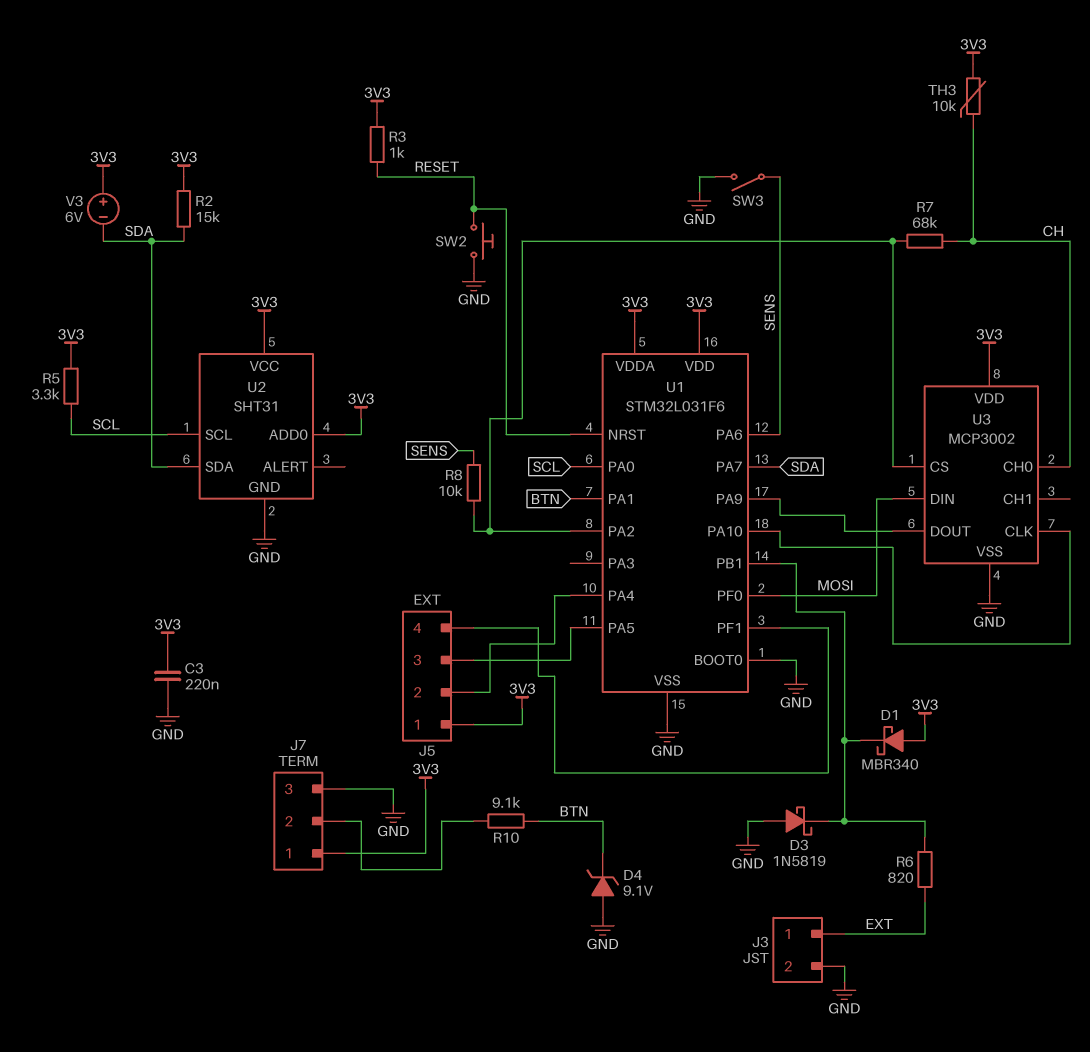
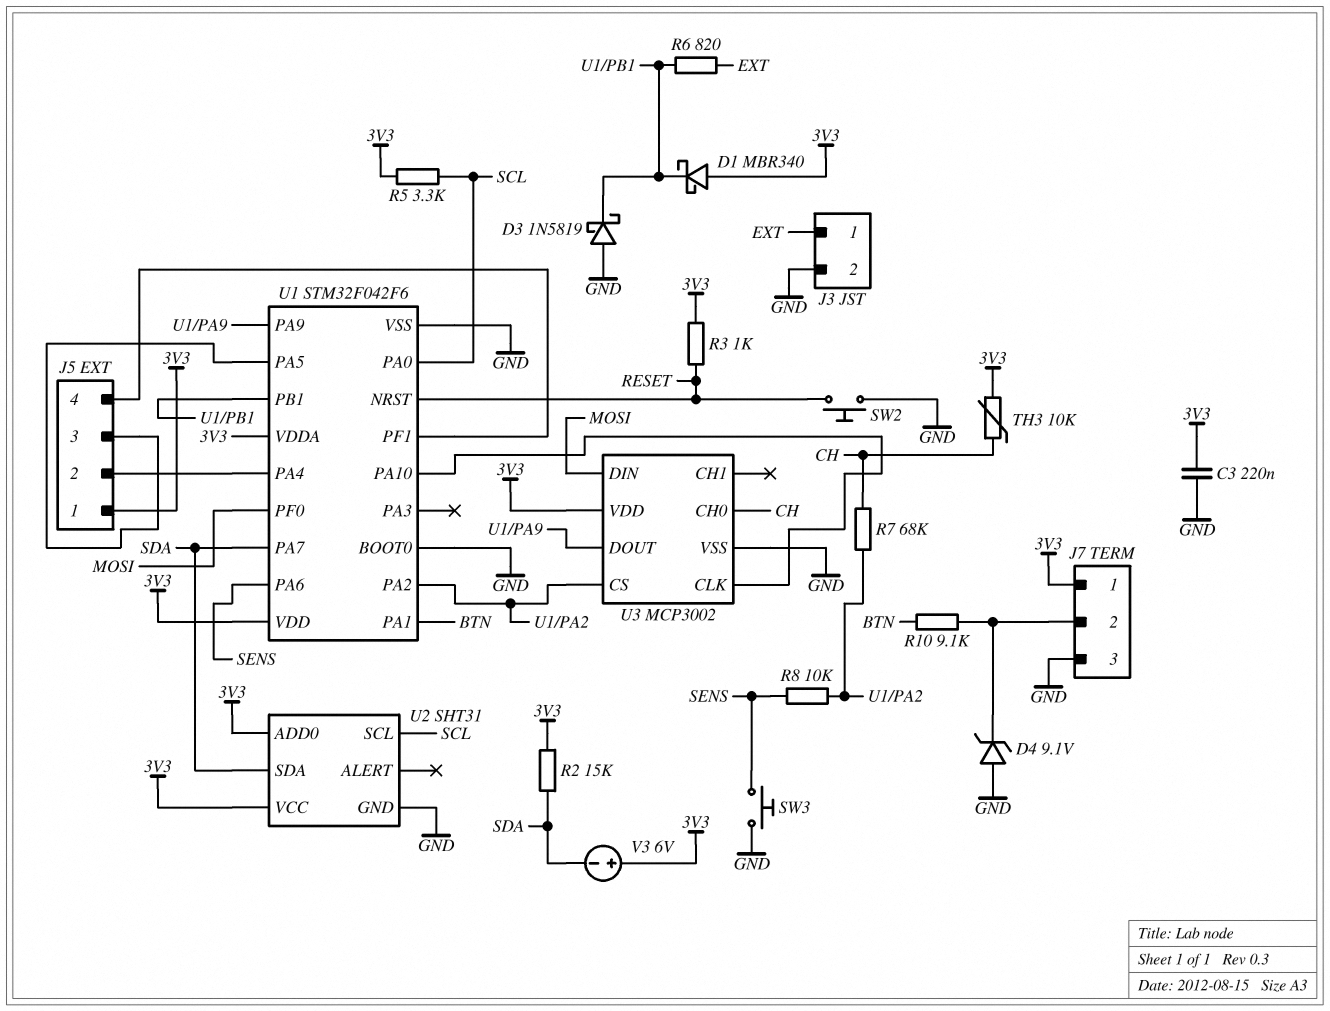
D4: zener 9.1V (A GND, K BTN) -> zener 9.1V (A GND, K J7/2)
SW3: switch (GND, SENS) -> button (GND, SENS)
U1: STM32L031F6 -> STM32F042F6

